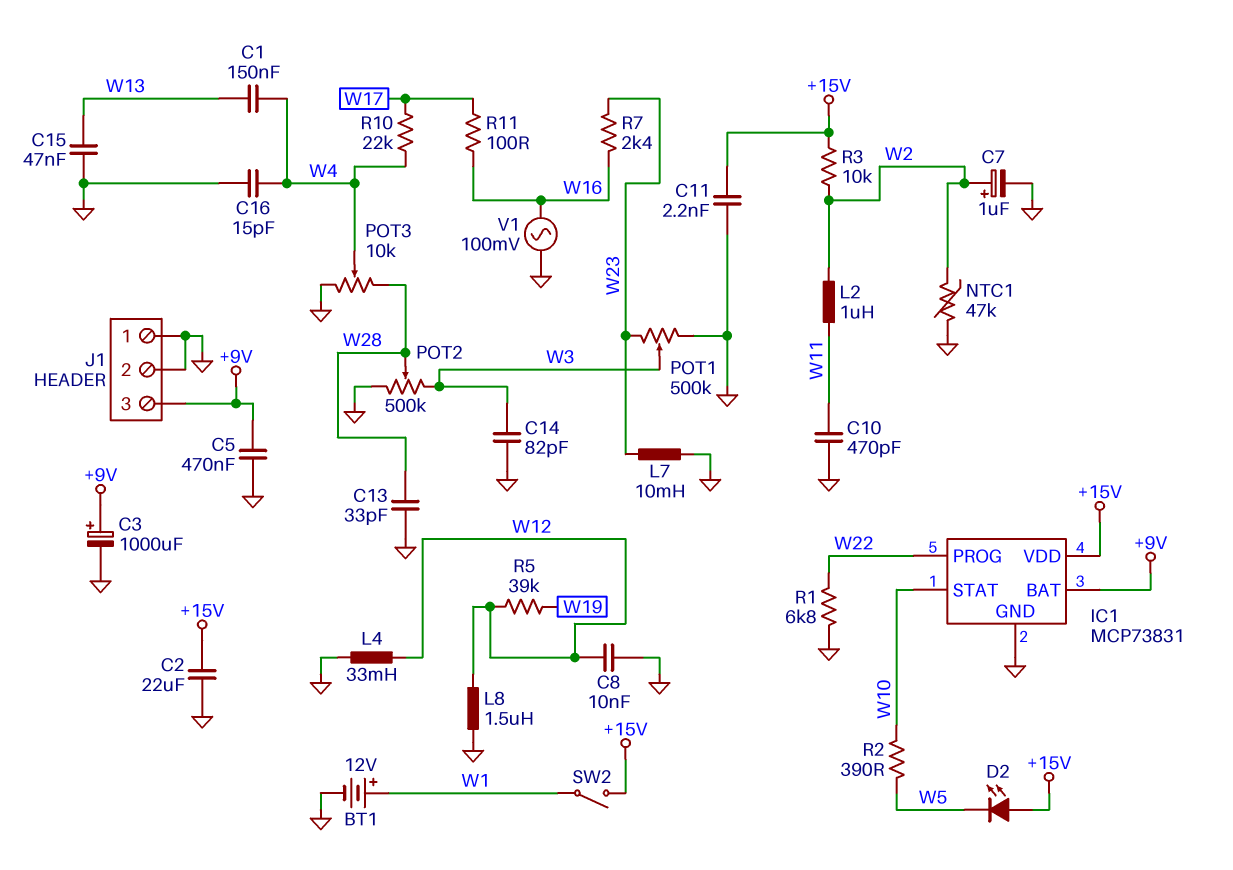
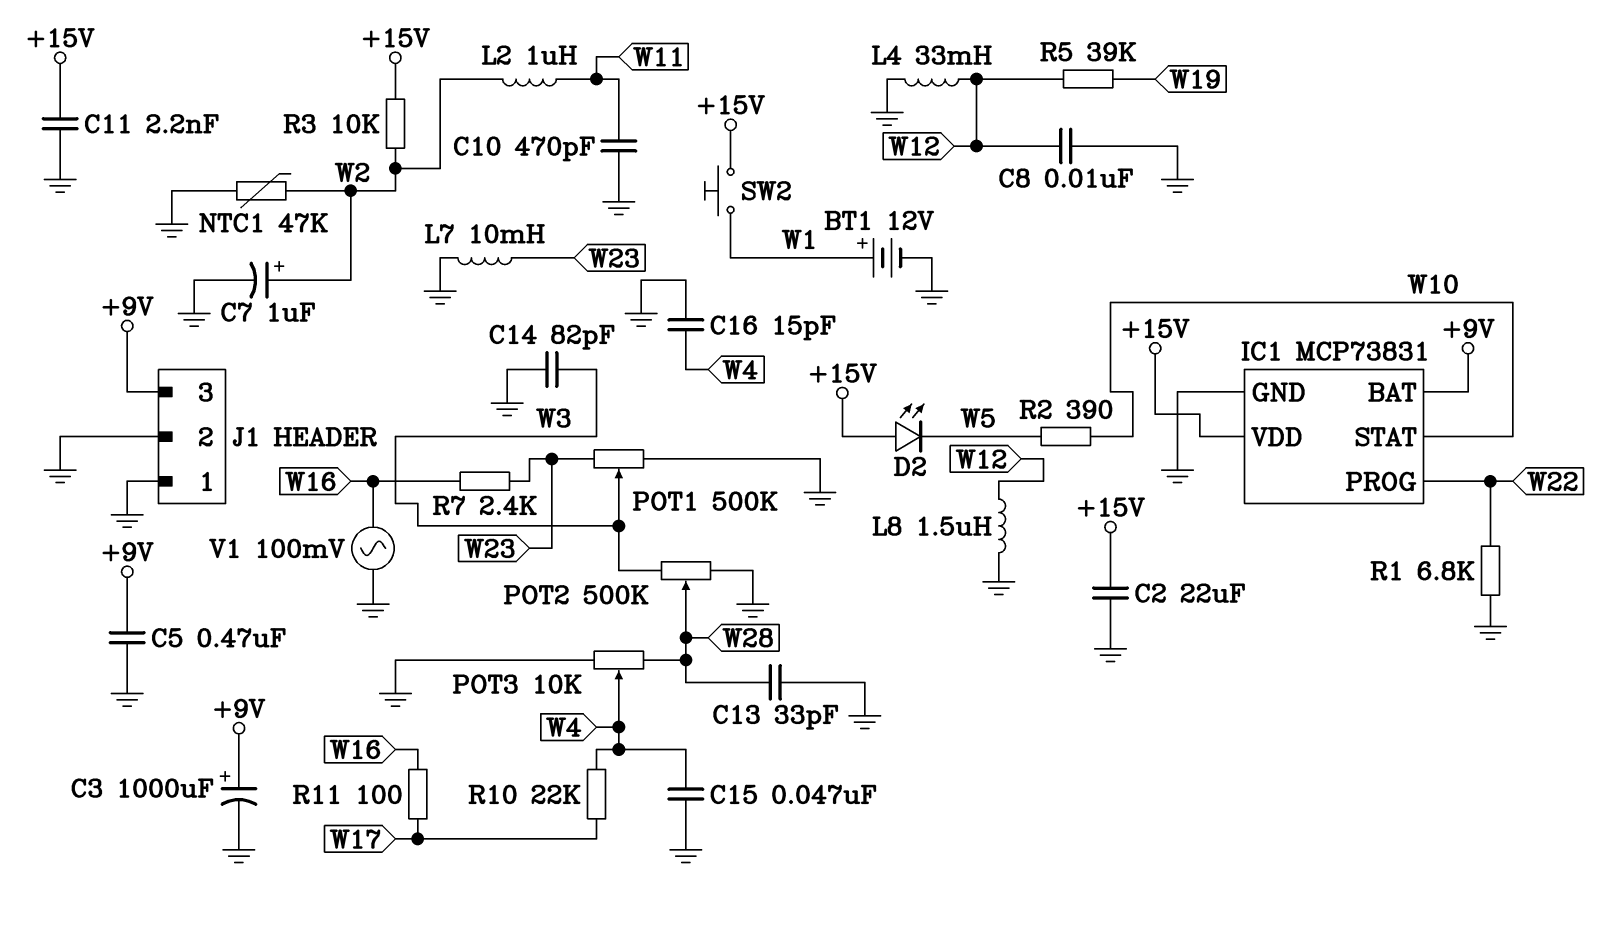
C1: 150nF (W4, W13) -> none
C15: 47nF (GND, W13) -> 47nF (GND, W4)
SW2: switch (+15V, W1) -> button (+15V, W1)

